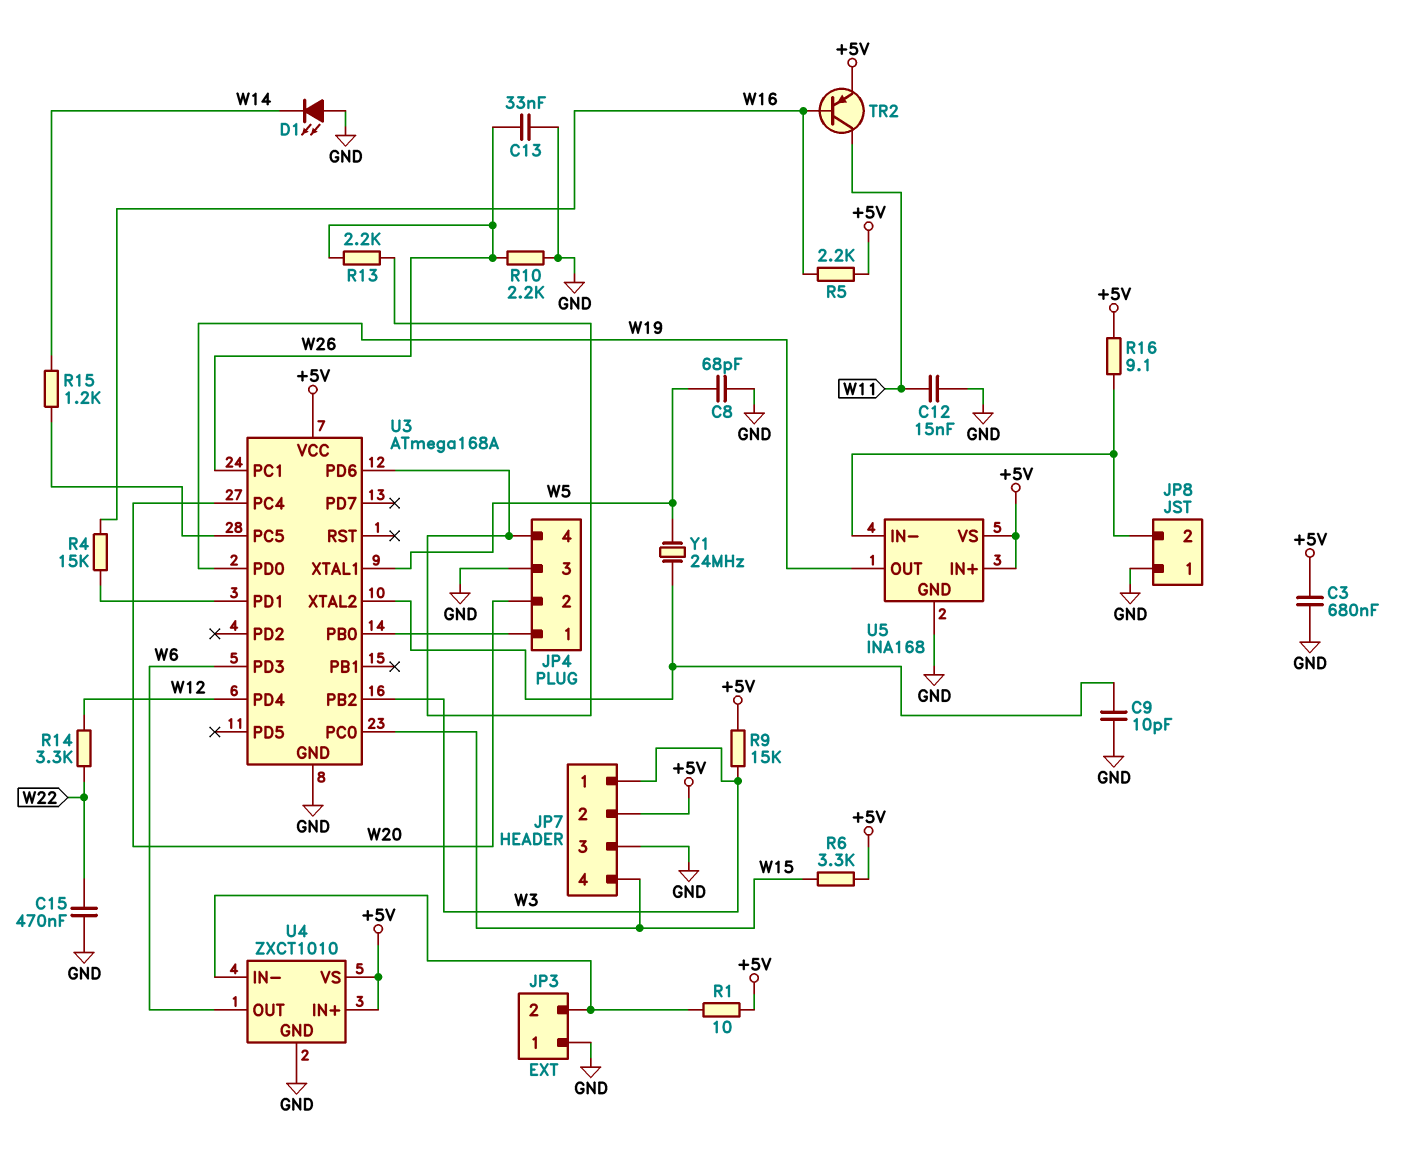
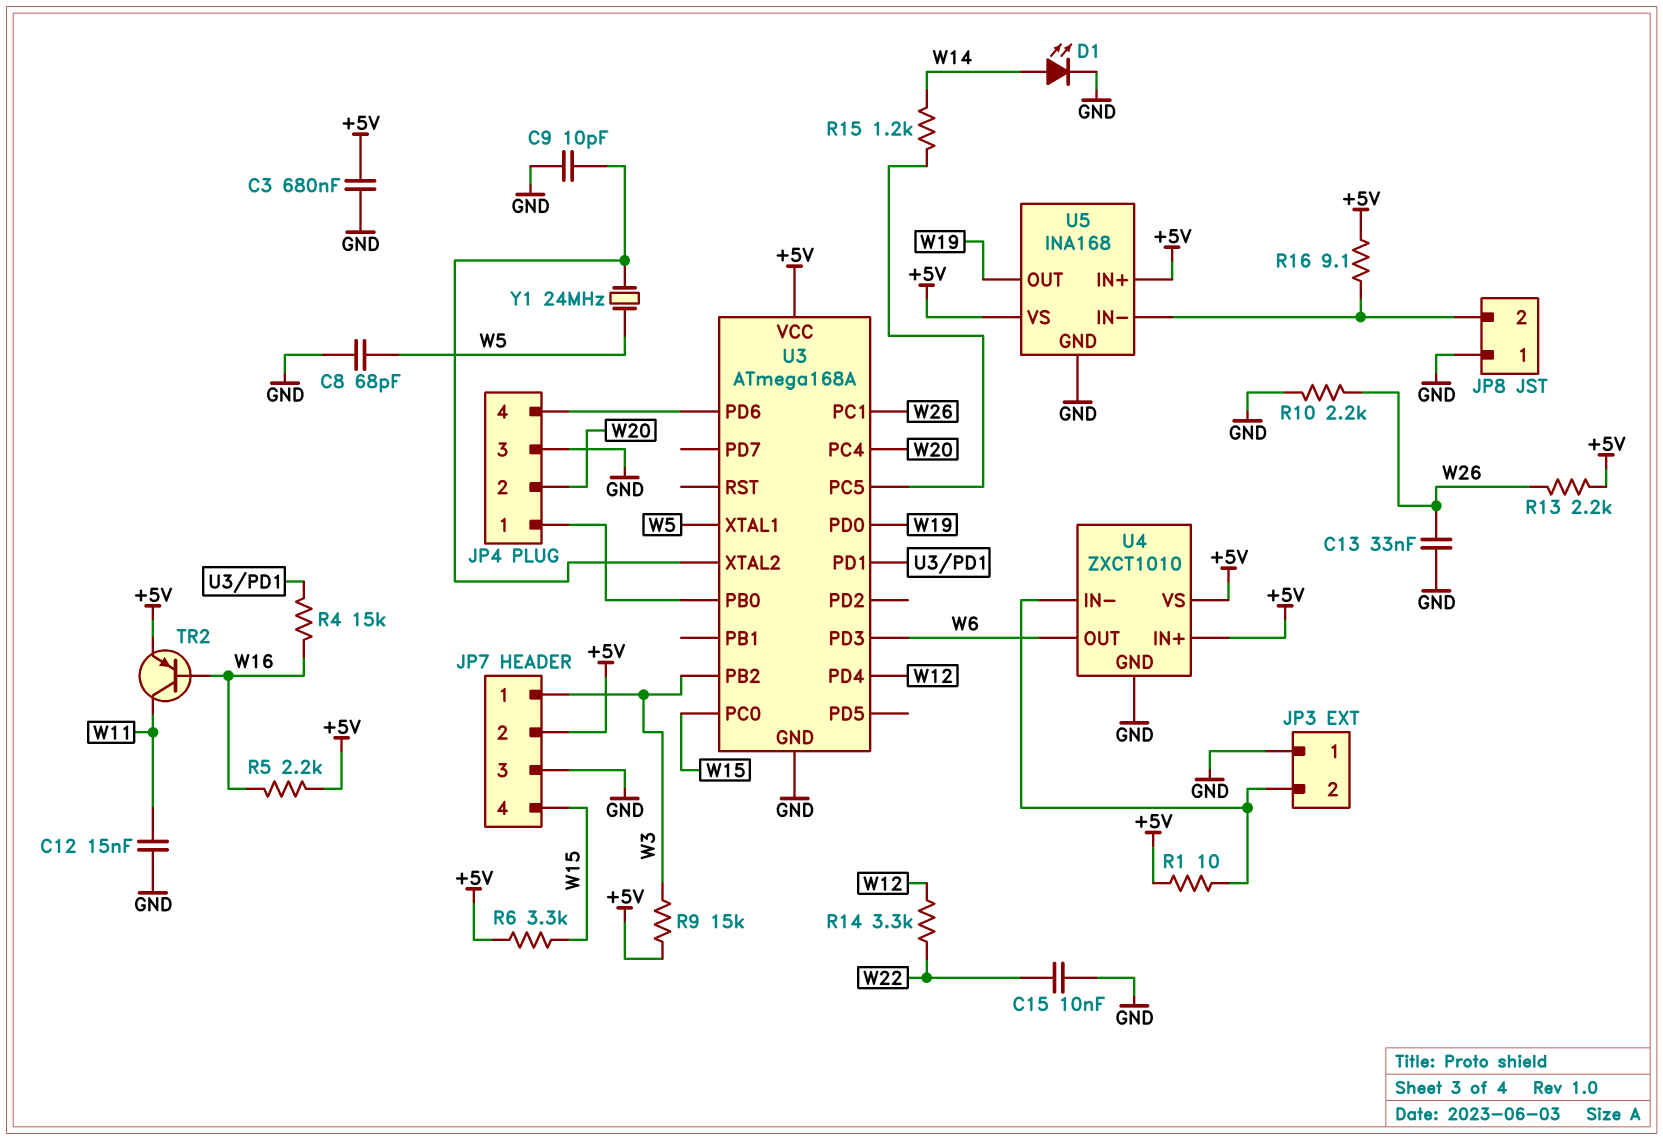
C15: 470nF (GND, W22) -> 10nF (GND, W22)
D1: LED (A GND, K W14) -> LED (A W14, K GND)
R13: 2.2k (JP4/4, W26) -> 2.2k (+5V, W26)

